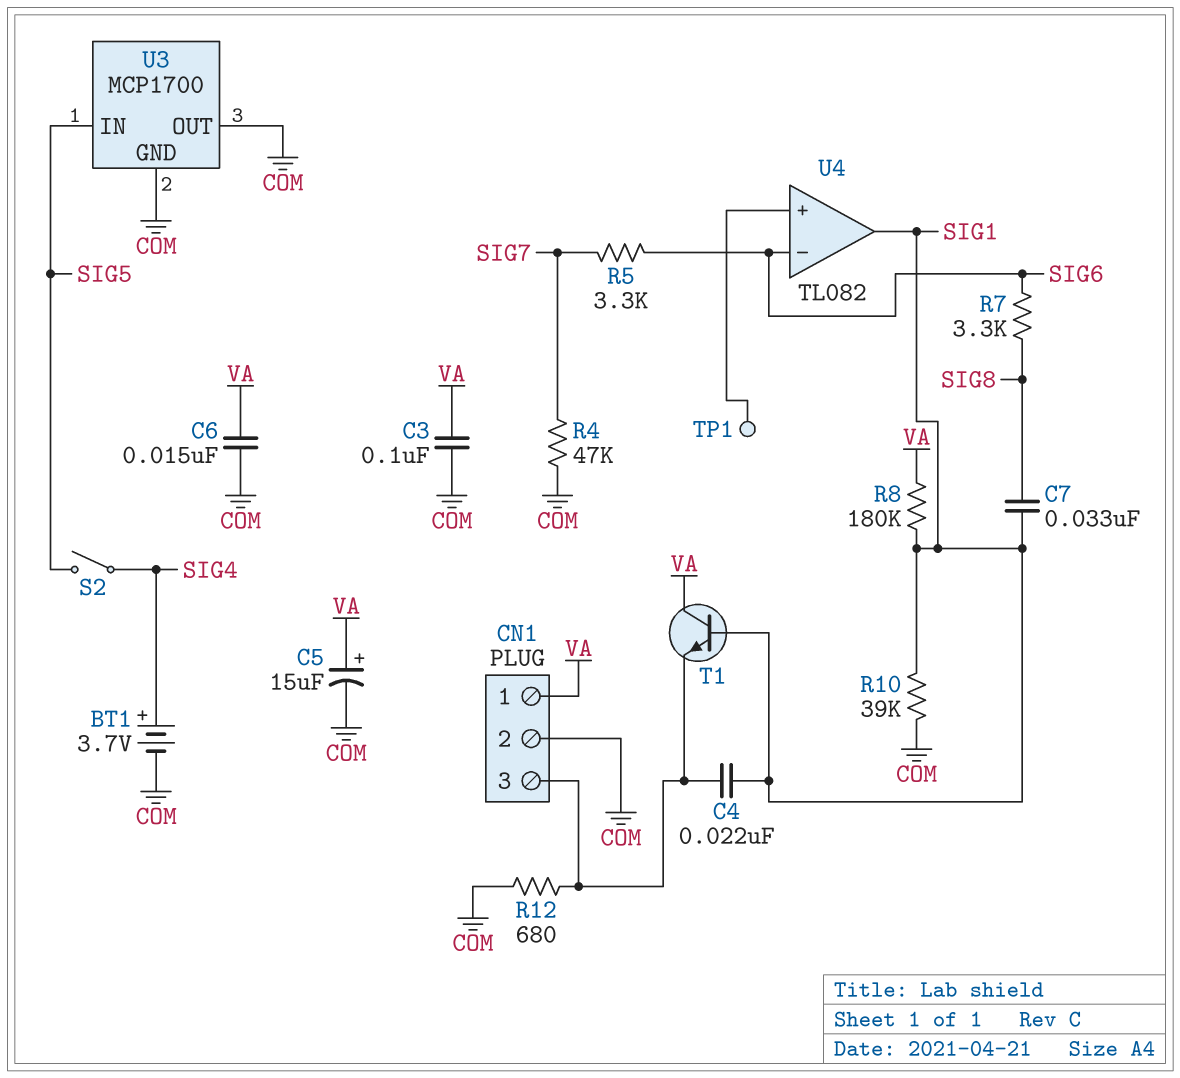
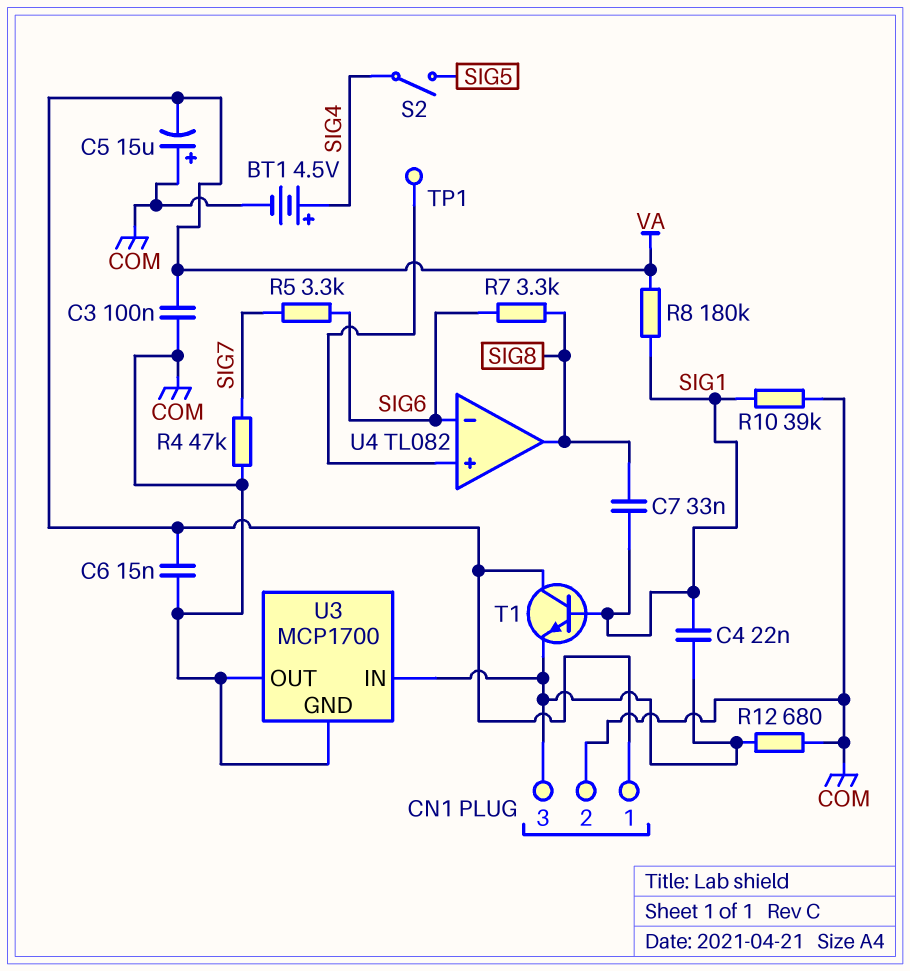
BT1: 3.7V (plus SIG4, minus COM) -> 4.5V (plus SIG4, minus COM)
C5: 15uF (plus VA, minus COM) -> 15uF (plus COM, minus VA)
U3 pin IN: SIG5 -> CN1/3
U4 pin out: SIG1 -> SIG8

